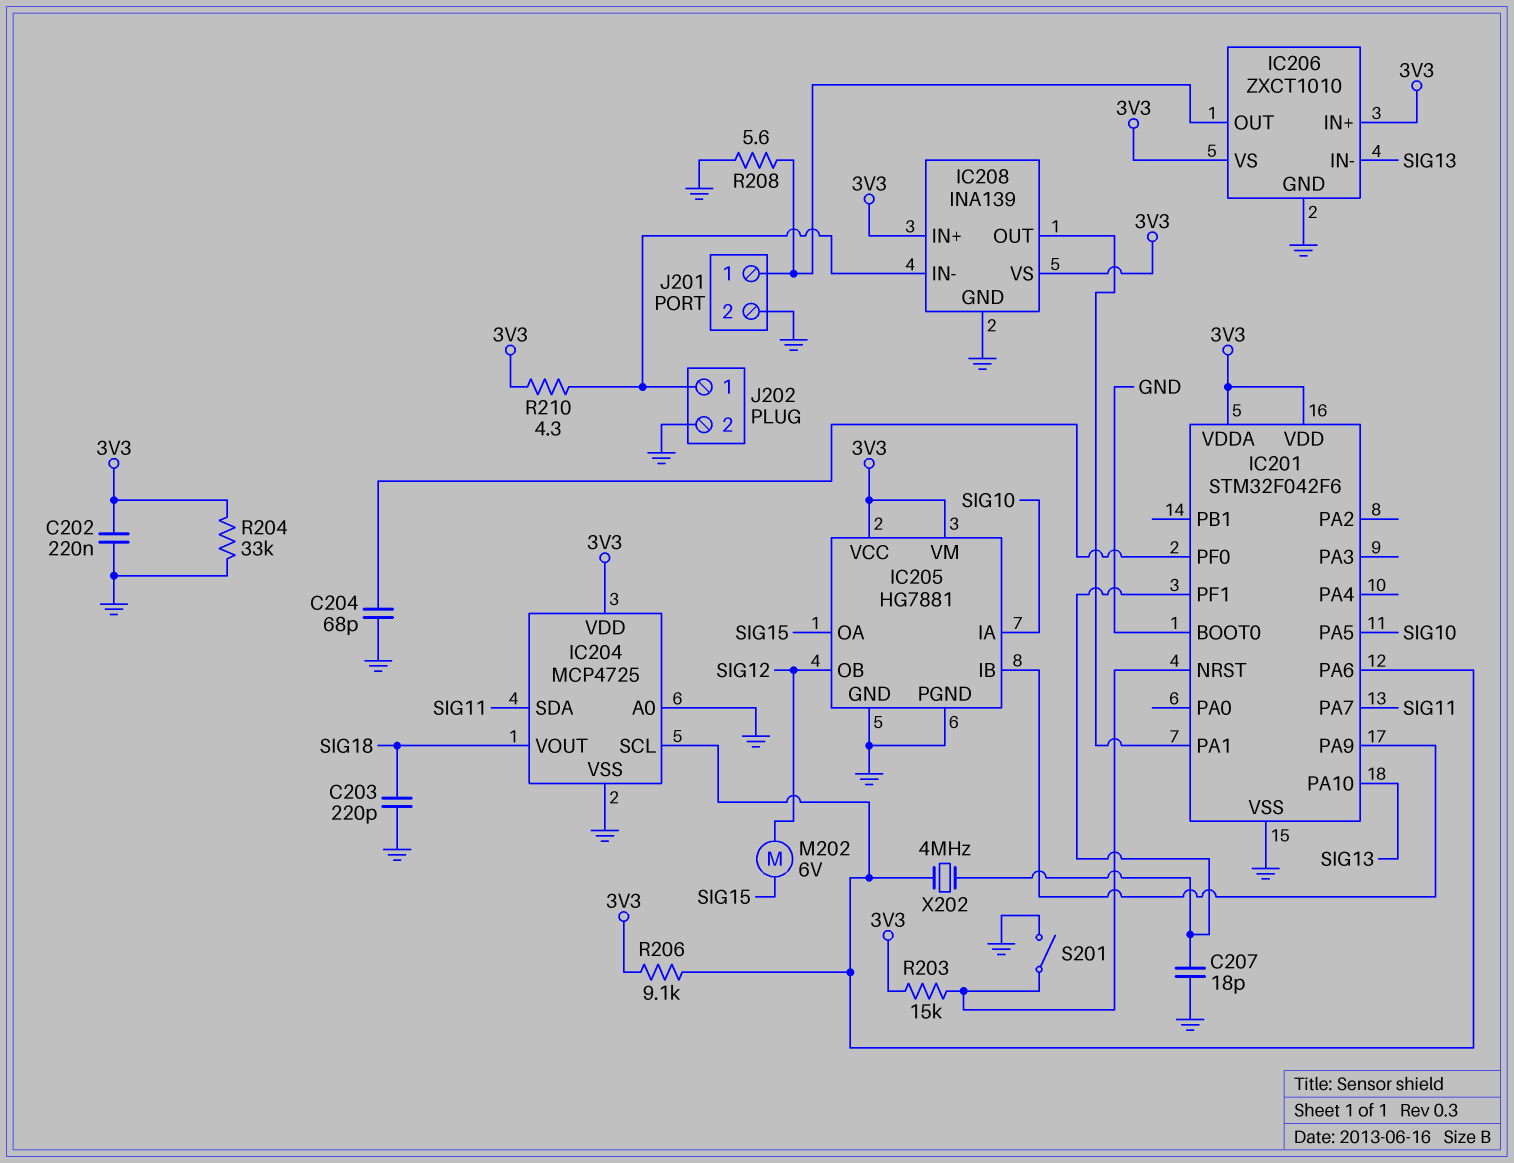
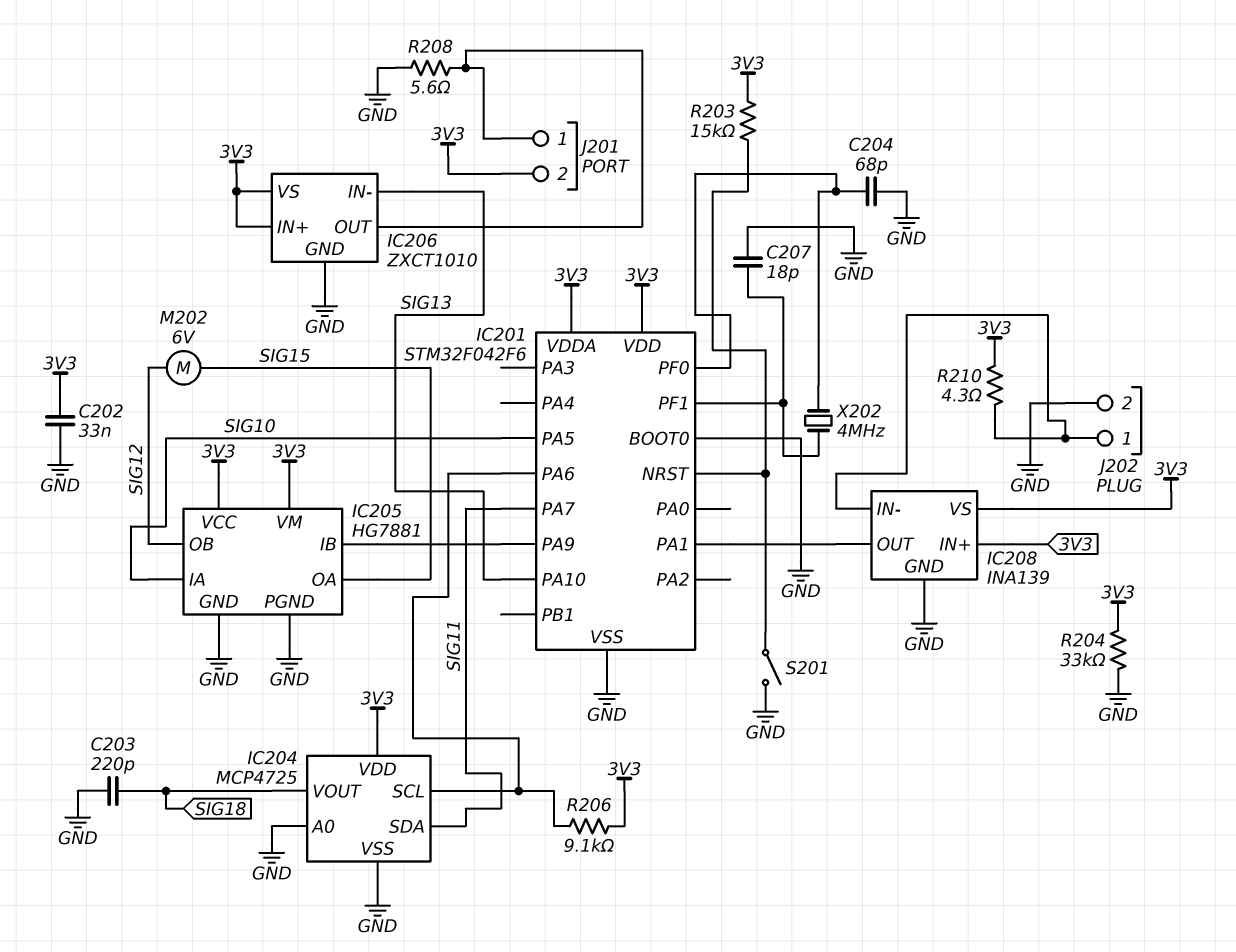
C202: 220nF (3V3, GND) -> 33nF (3V3, GND)
J201 pin 2: GND -> 3V3
X202: 4MHz (IC201/PA6, IC201/PF1) -> 4MHz (IC201/PF0, IC201/PF1)

